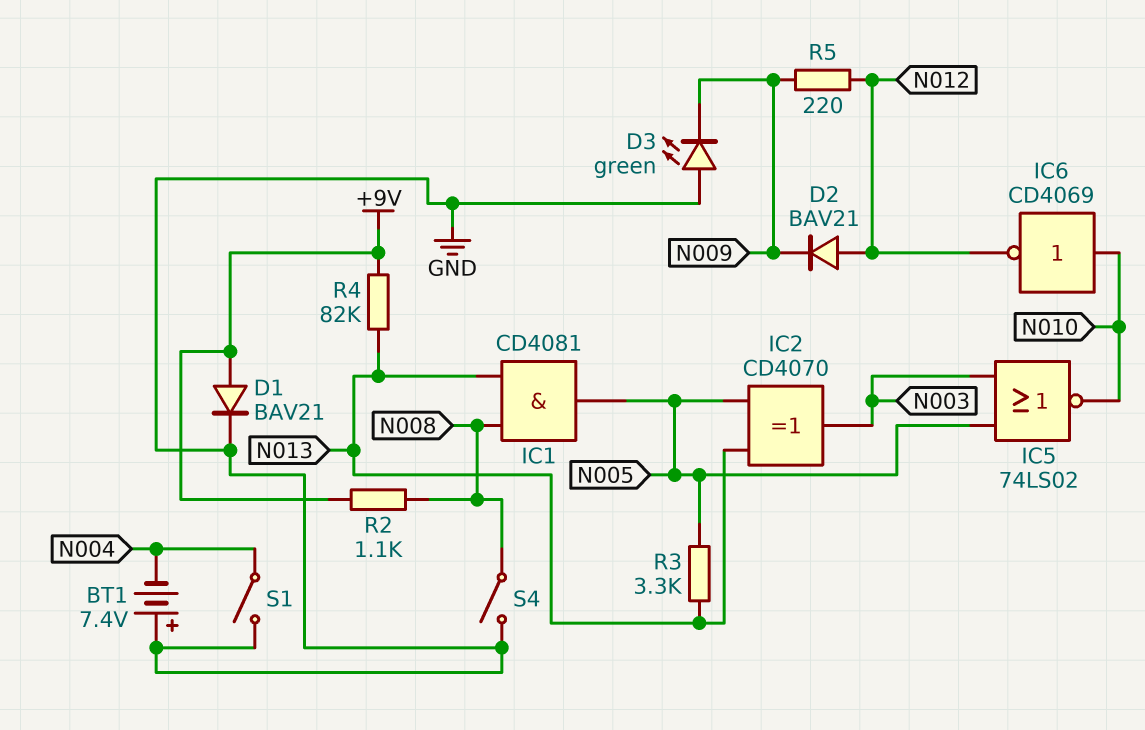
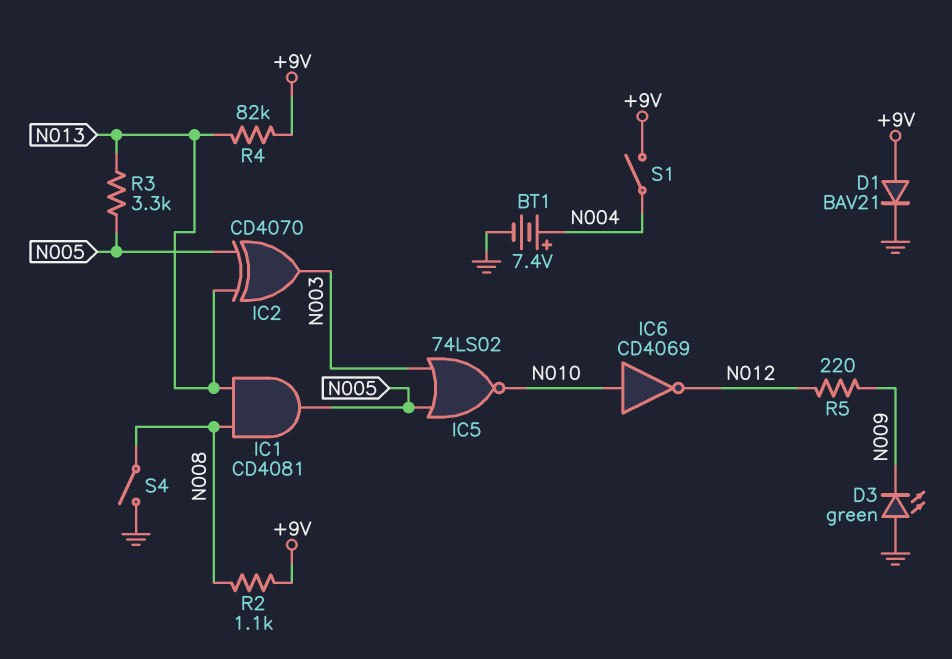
BT1: 7.4V (plus GND, minus N004) -> 7.4V (plus N004, minus GND)
D2: diode BAV21 (A N012, K N009) -> none
S1: switch (GND, N004) -> switch (+9V, N004)

